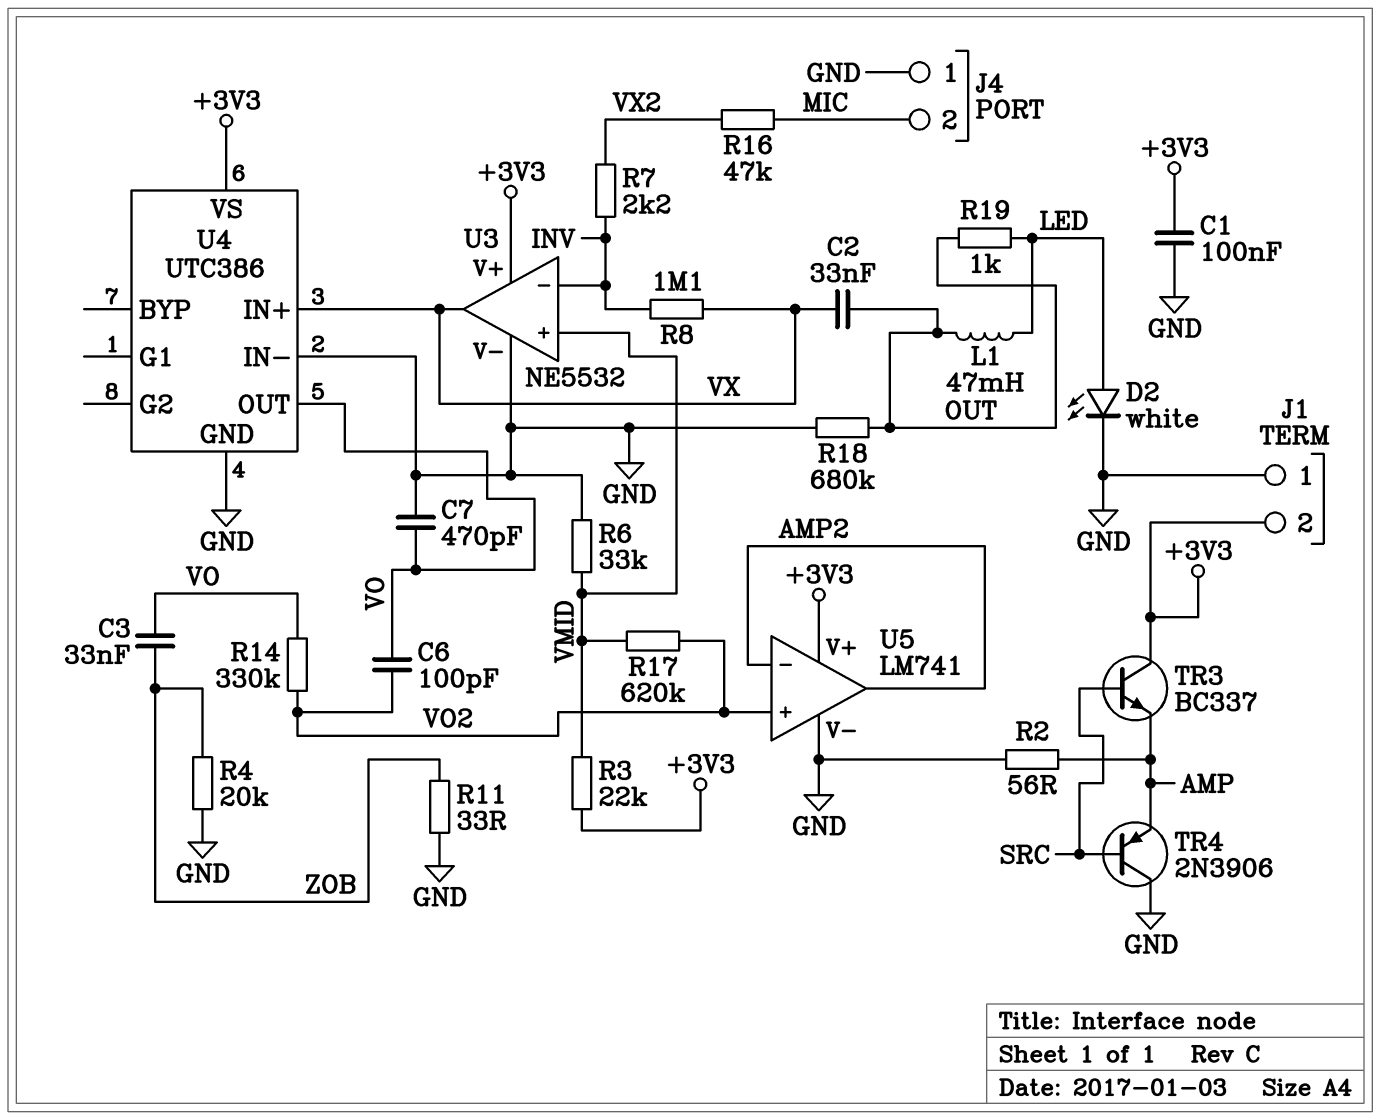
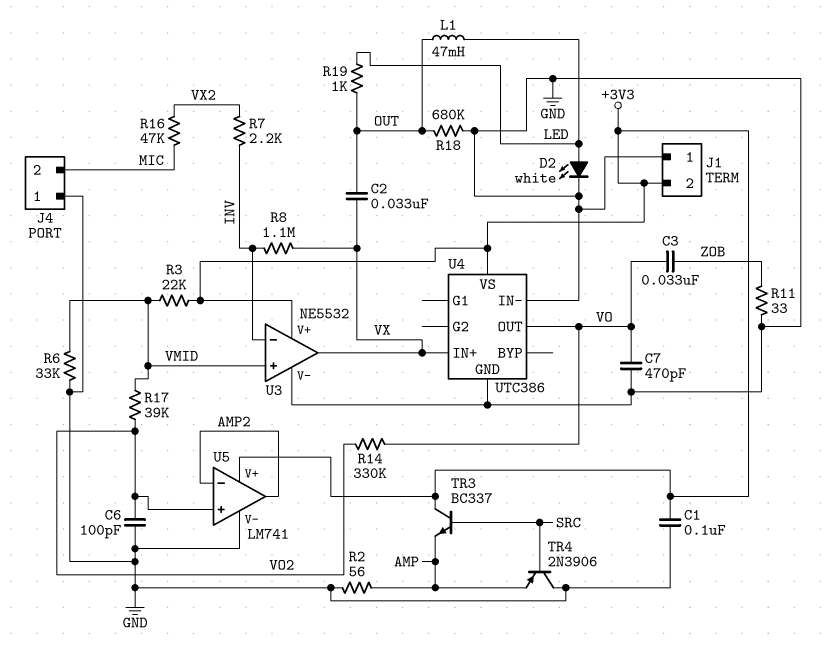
C6: 100pF (VO, VO2) -> 100pF (GND, VO2)
R4: 20k (GND, ZOB) -> none
R17: 620k (VMID, VO2) -> 39k (VMID, VO2)

